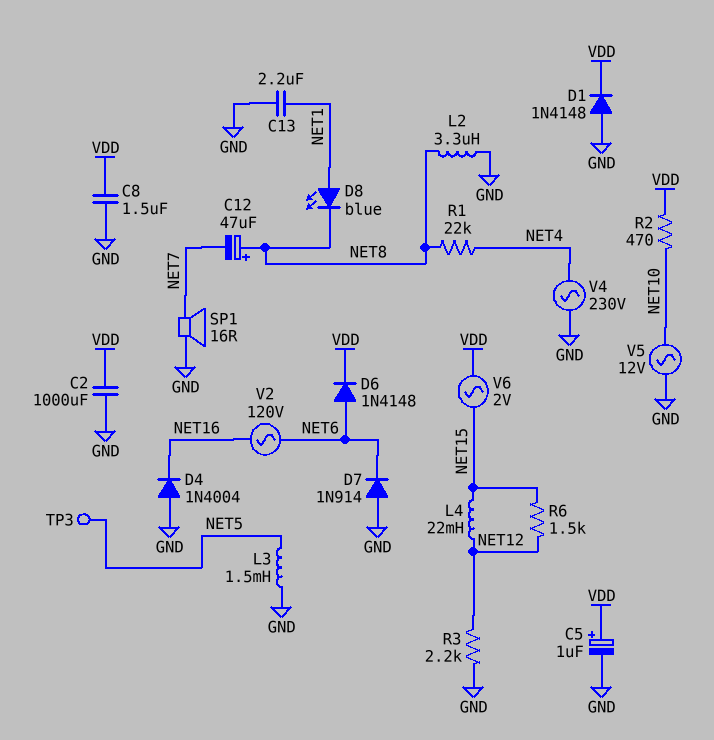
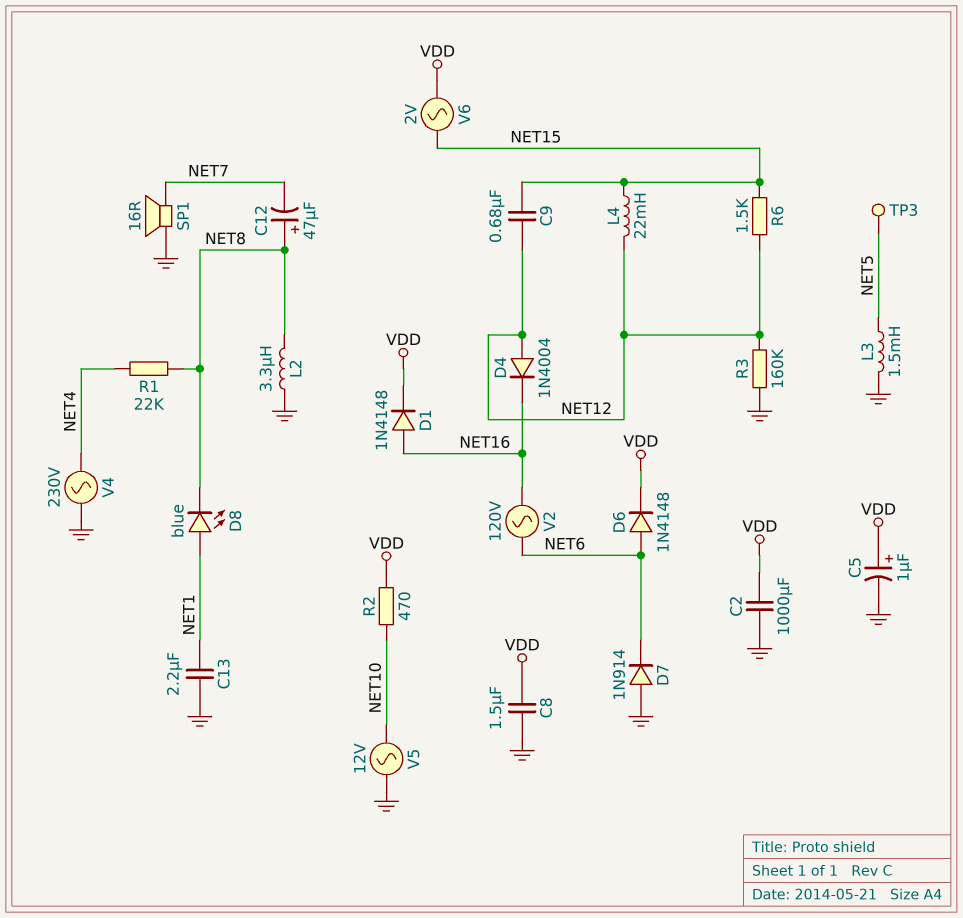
C9: none -> 680nF (NET12, NET15)
D1: diode 1N4148 (A GND, K VDD) -> diode 1N4148 (A NET16, K VDD)
D4: diode 1N4004 (A GND, K NET16) -> diode 1N4004 (A NET12, K NET16)
R3: 2.2k (GND, NET12) -> 160k (GND, NET12)

